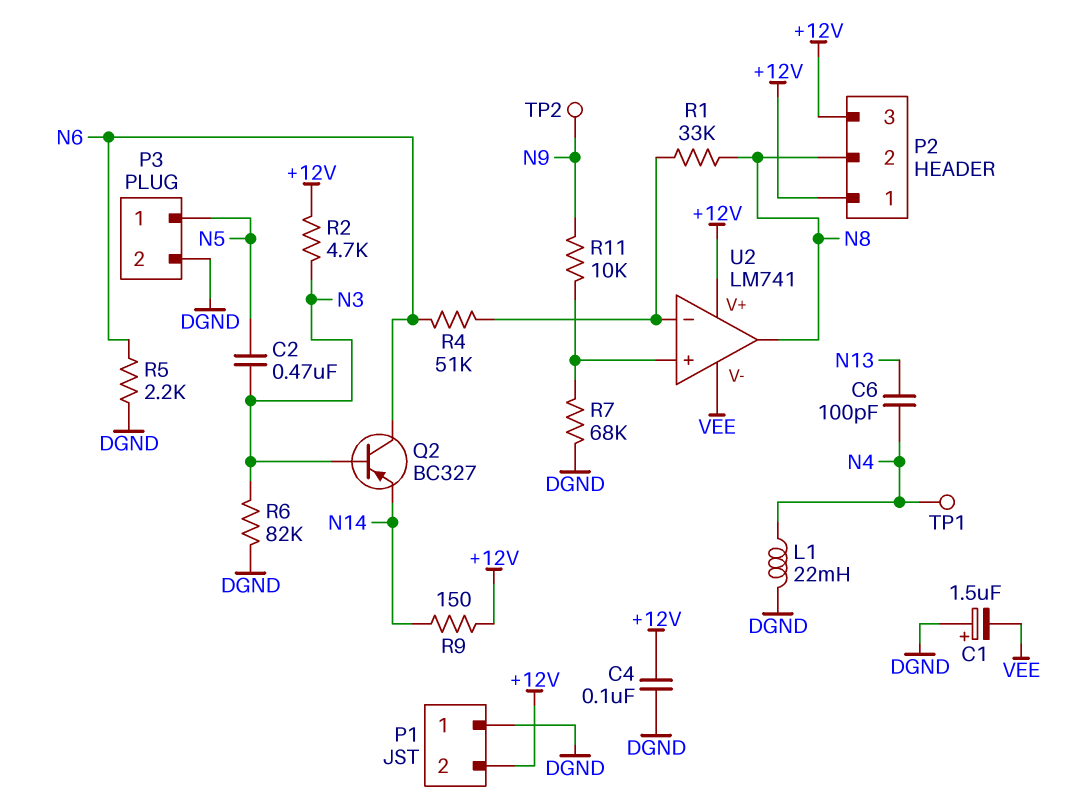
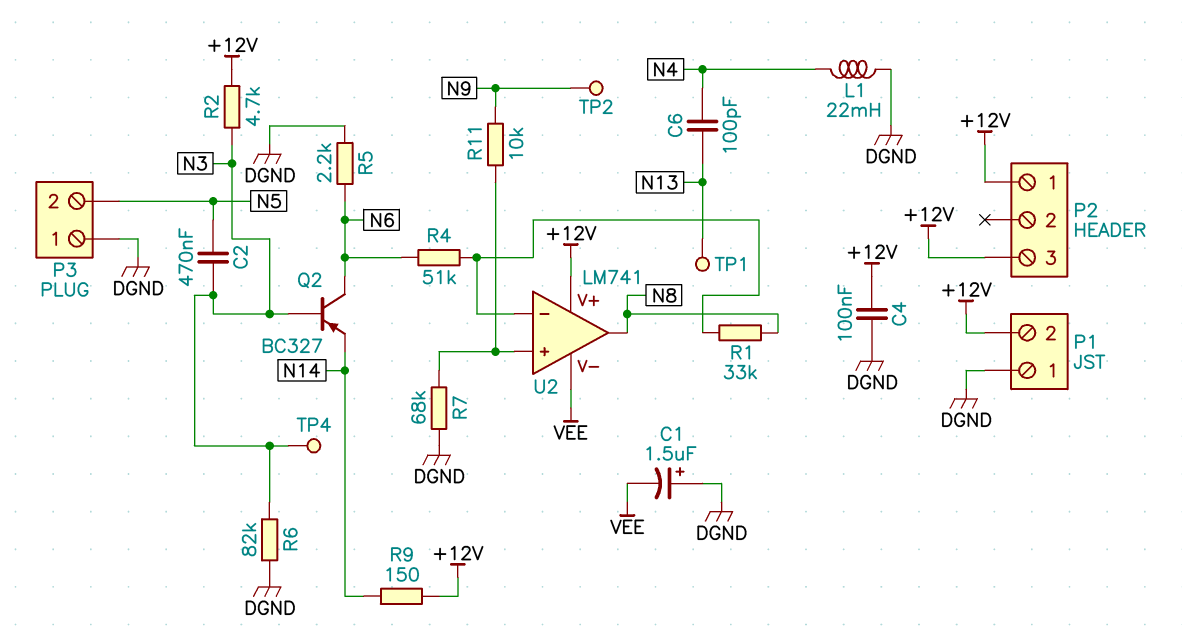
P2 pin 2: N8 -> none
P3 pin 1: N5 -> DGND
P3 pin 2: DGND -> N5
TP1: test point (N4) -> test point (N13)
TP4: none -> test point (N3)

